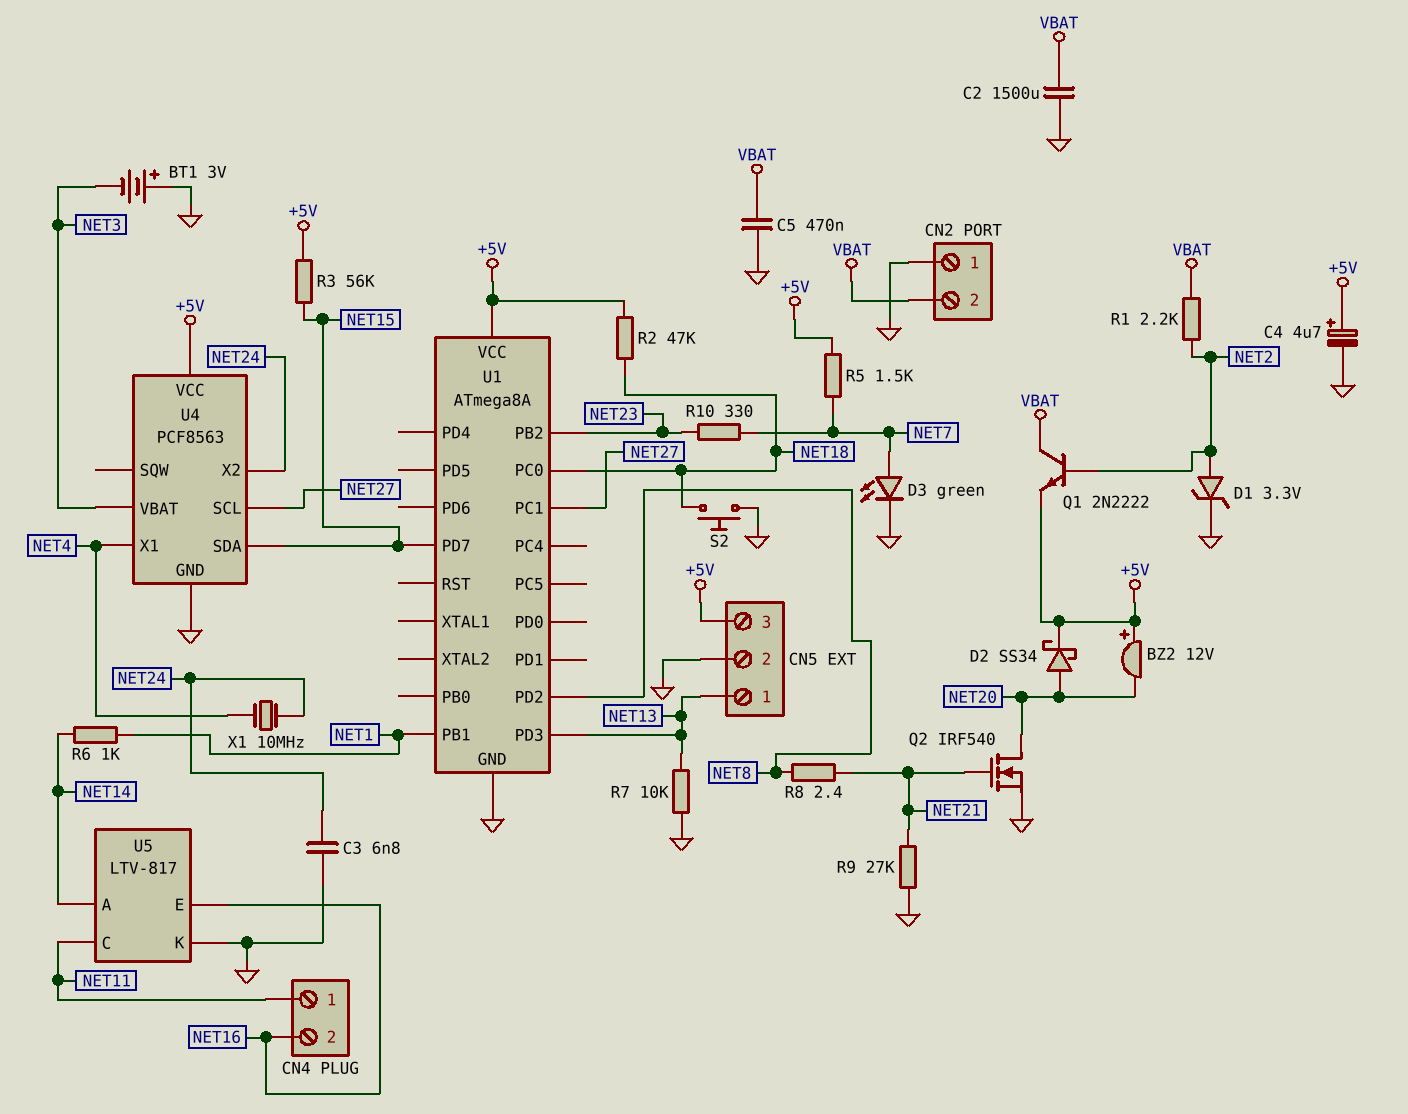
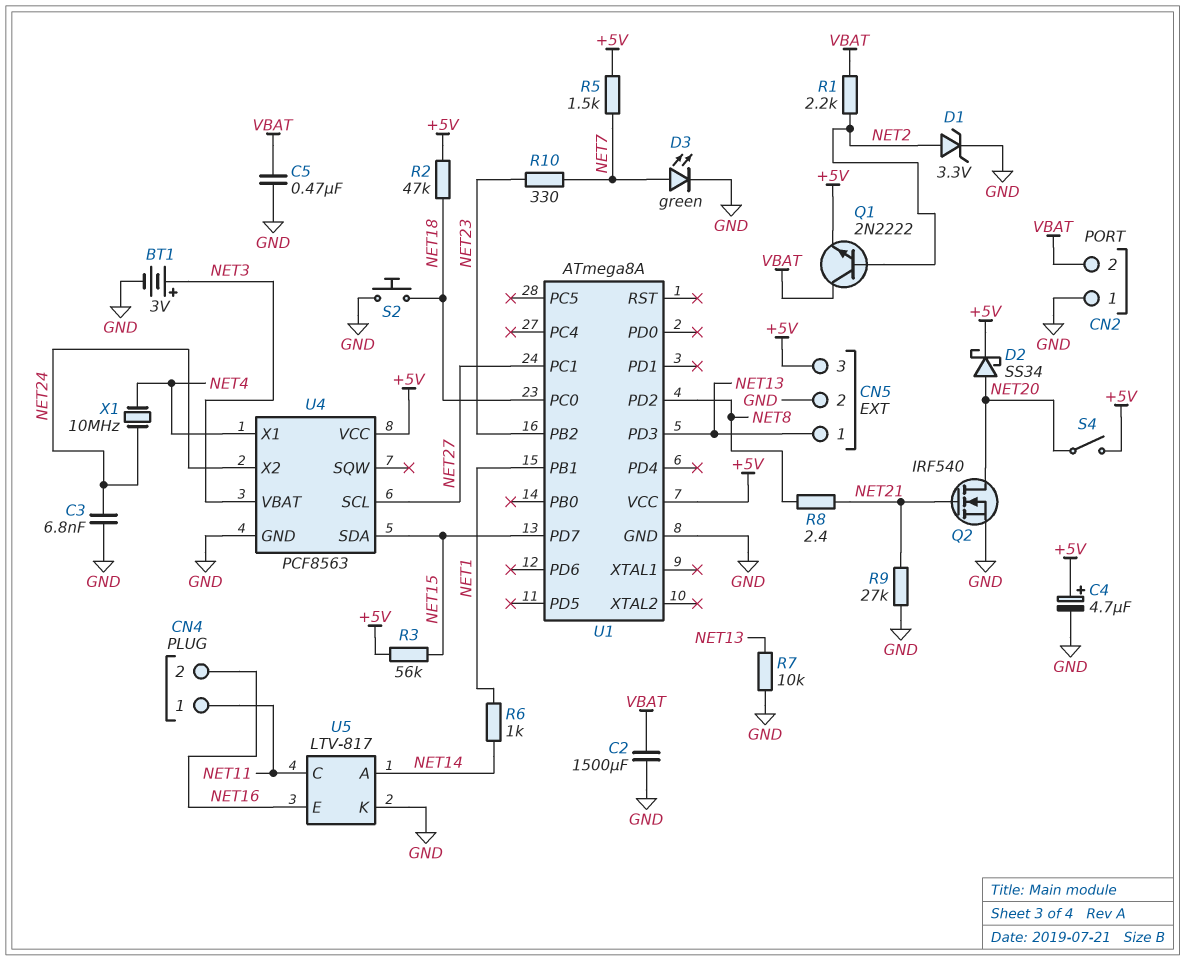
BT1: 3V (plus GND, minus NET3) -> 3V (plus NET3, minus GND)
BZ2: buzzer 12V (plus +5V, minus NET20) -> none
S4: none -> switch (+5V, NET20)

